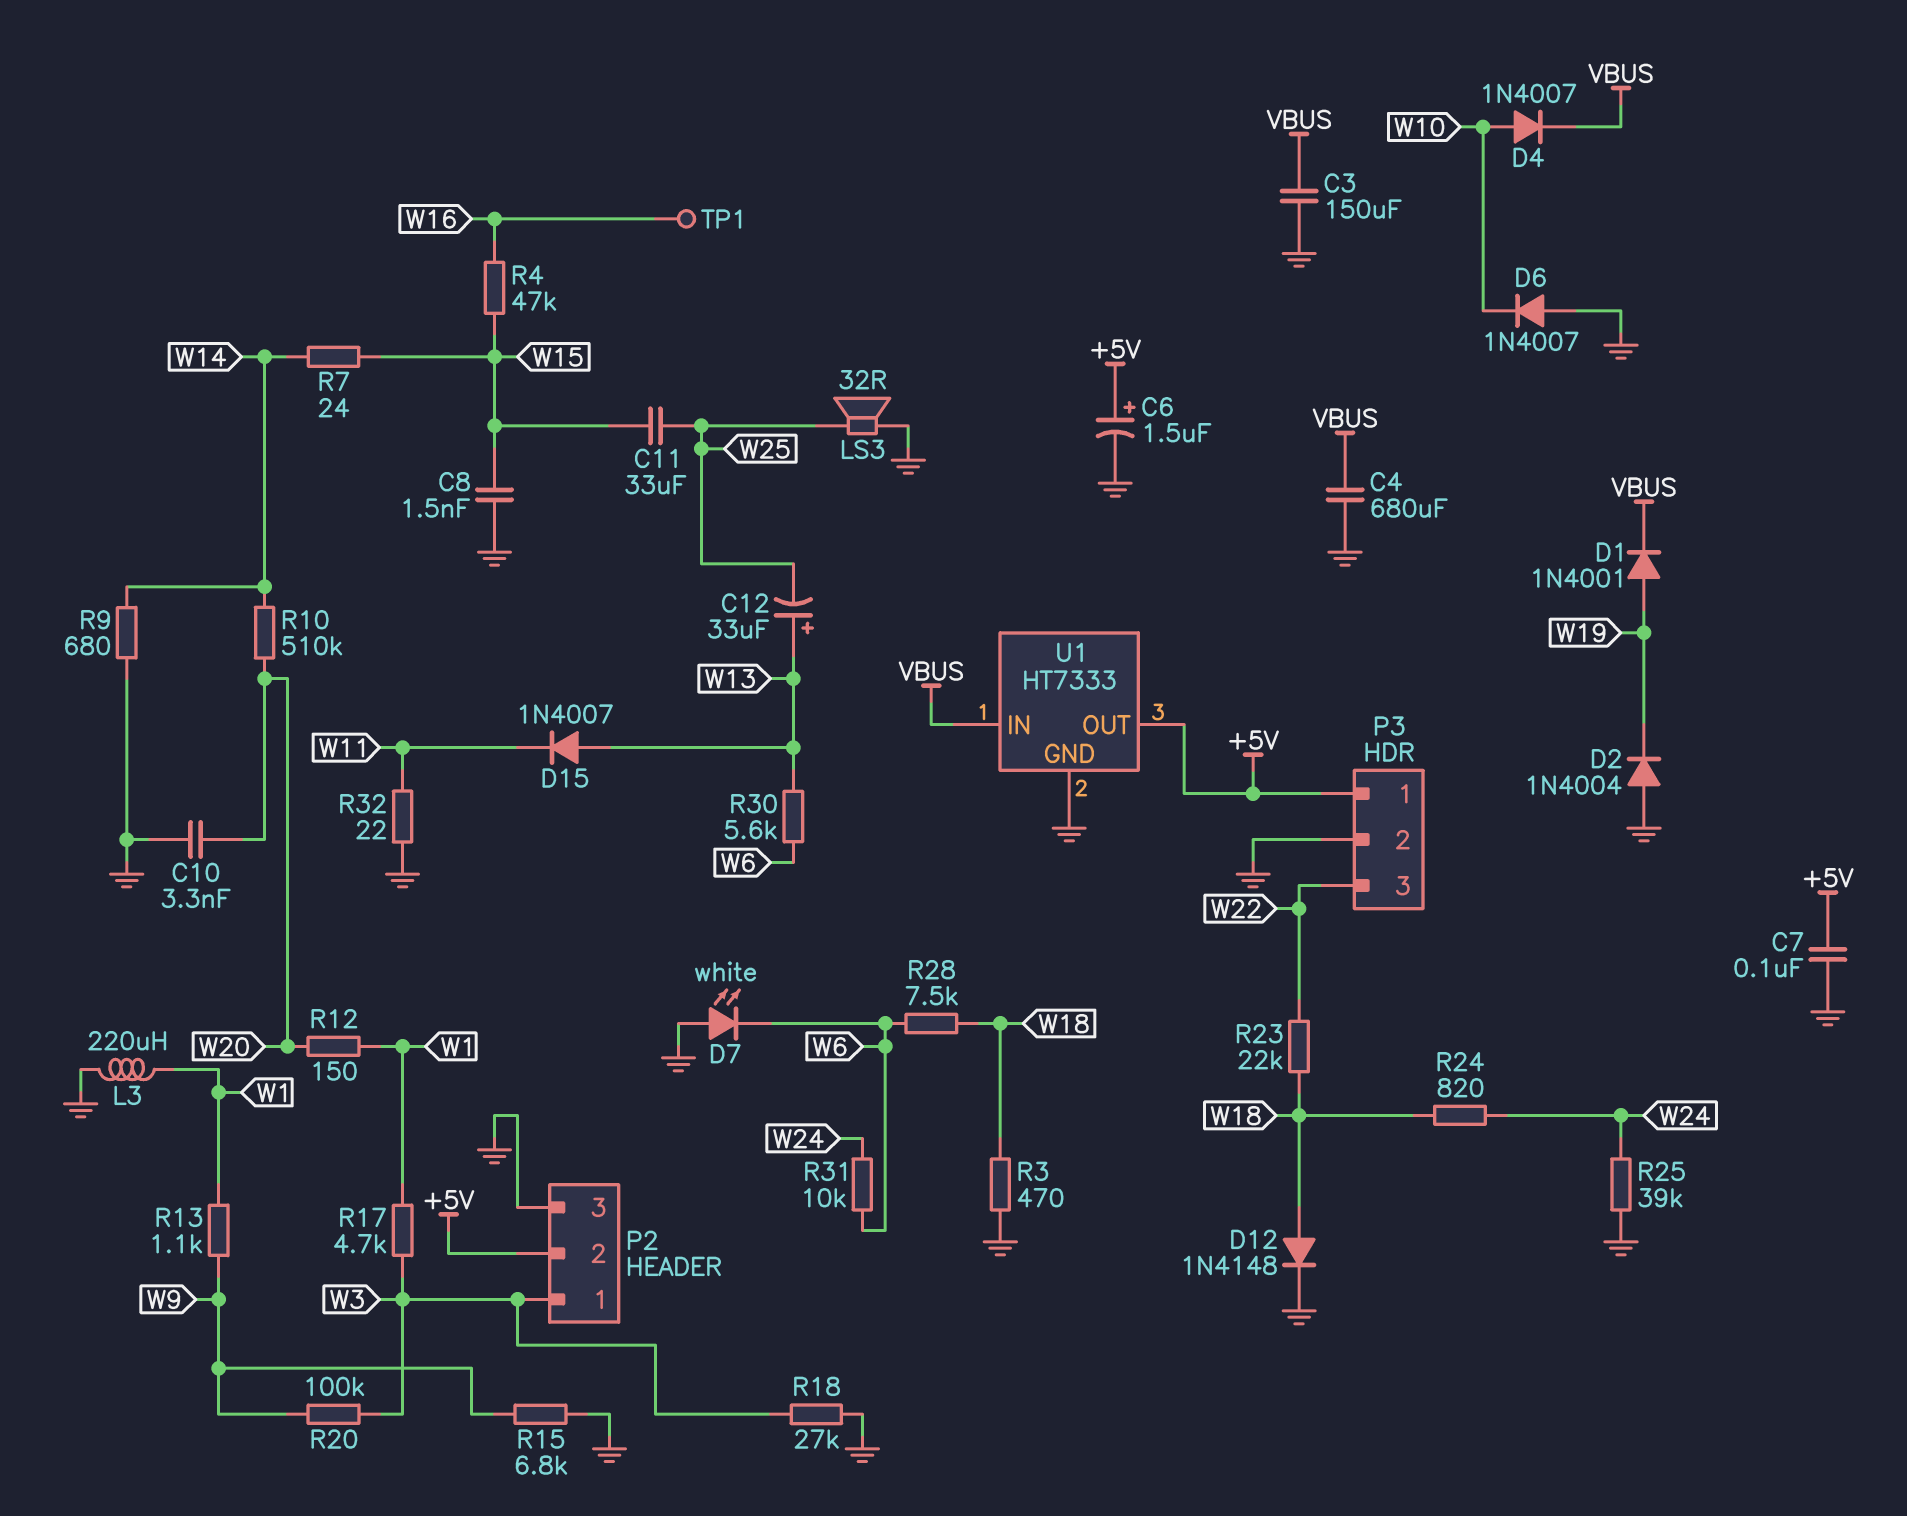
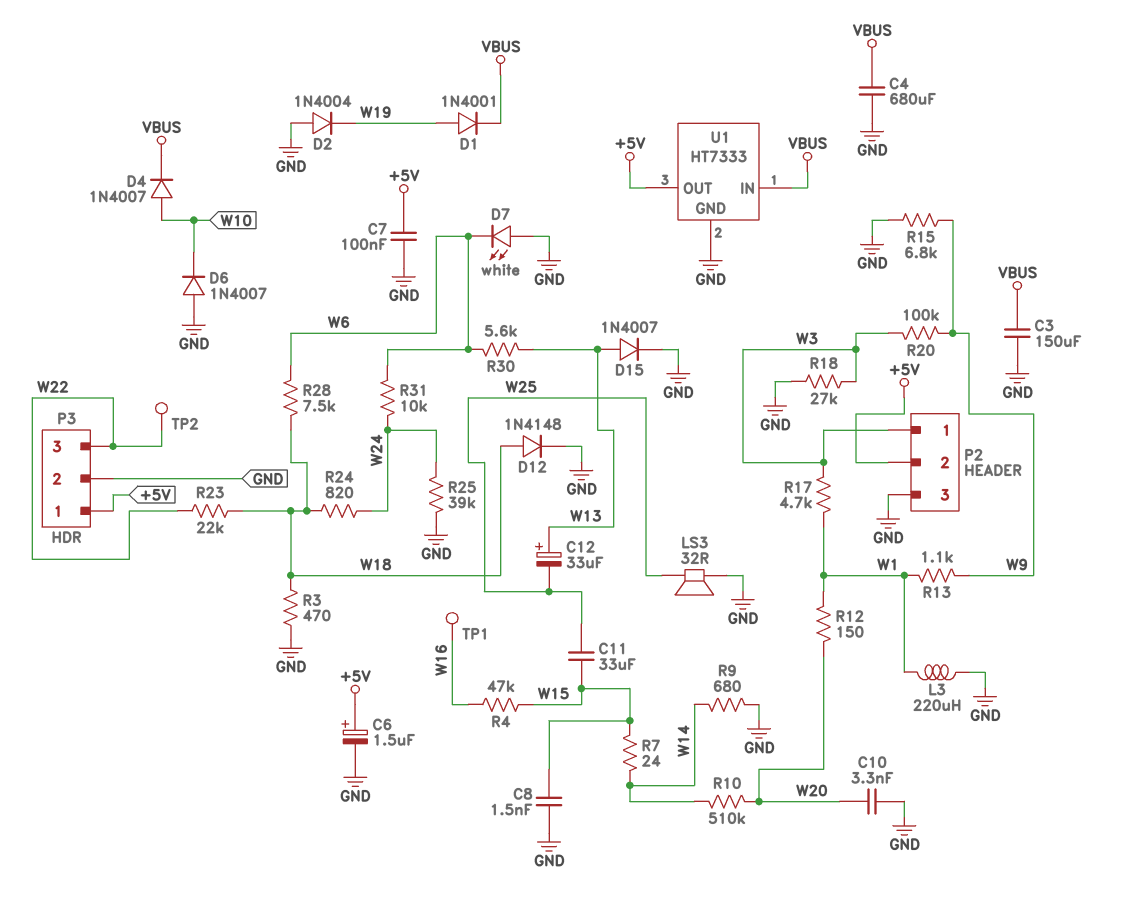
D15: diode 1N4007 (A W13, K W11) -> diode 1N4007 (A W13, K GND)
R32: 22 (GND, W11) -> none
TP2: none -> test point (W22)

